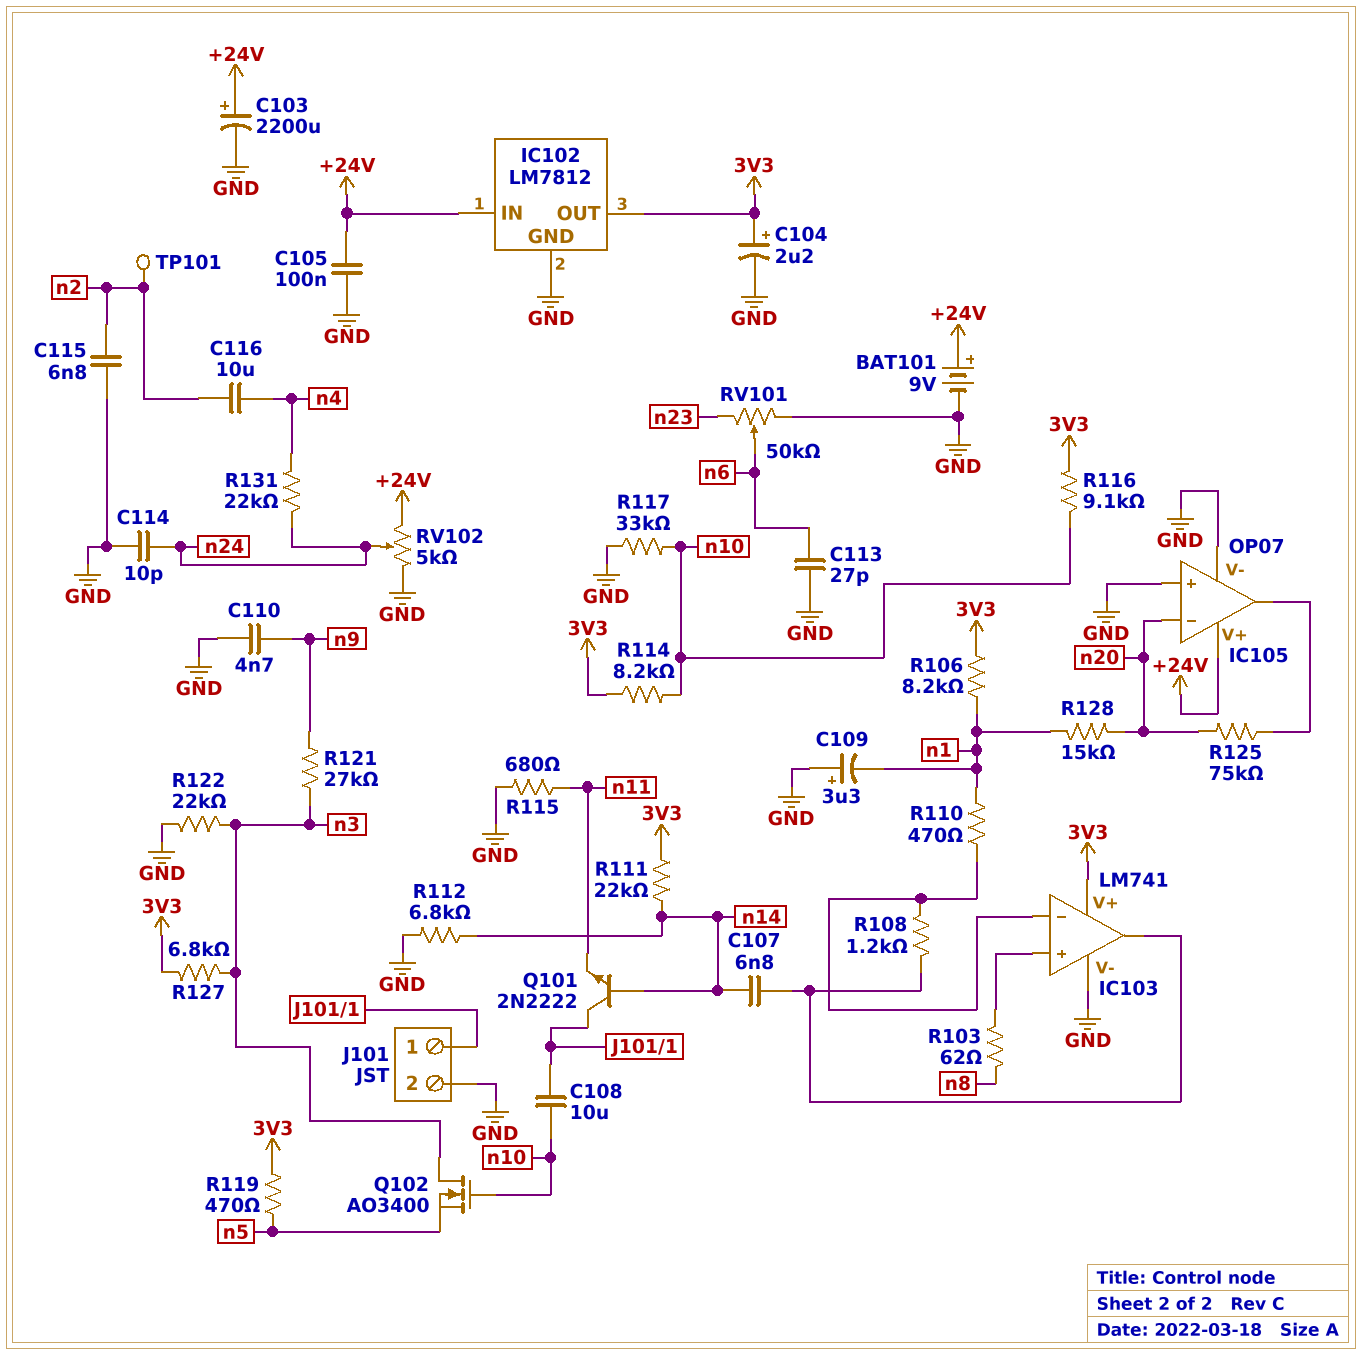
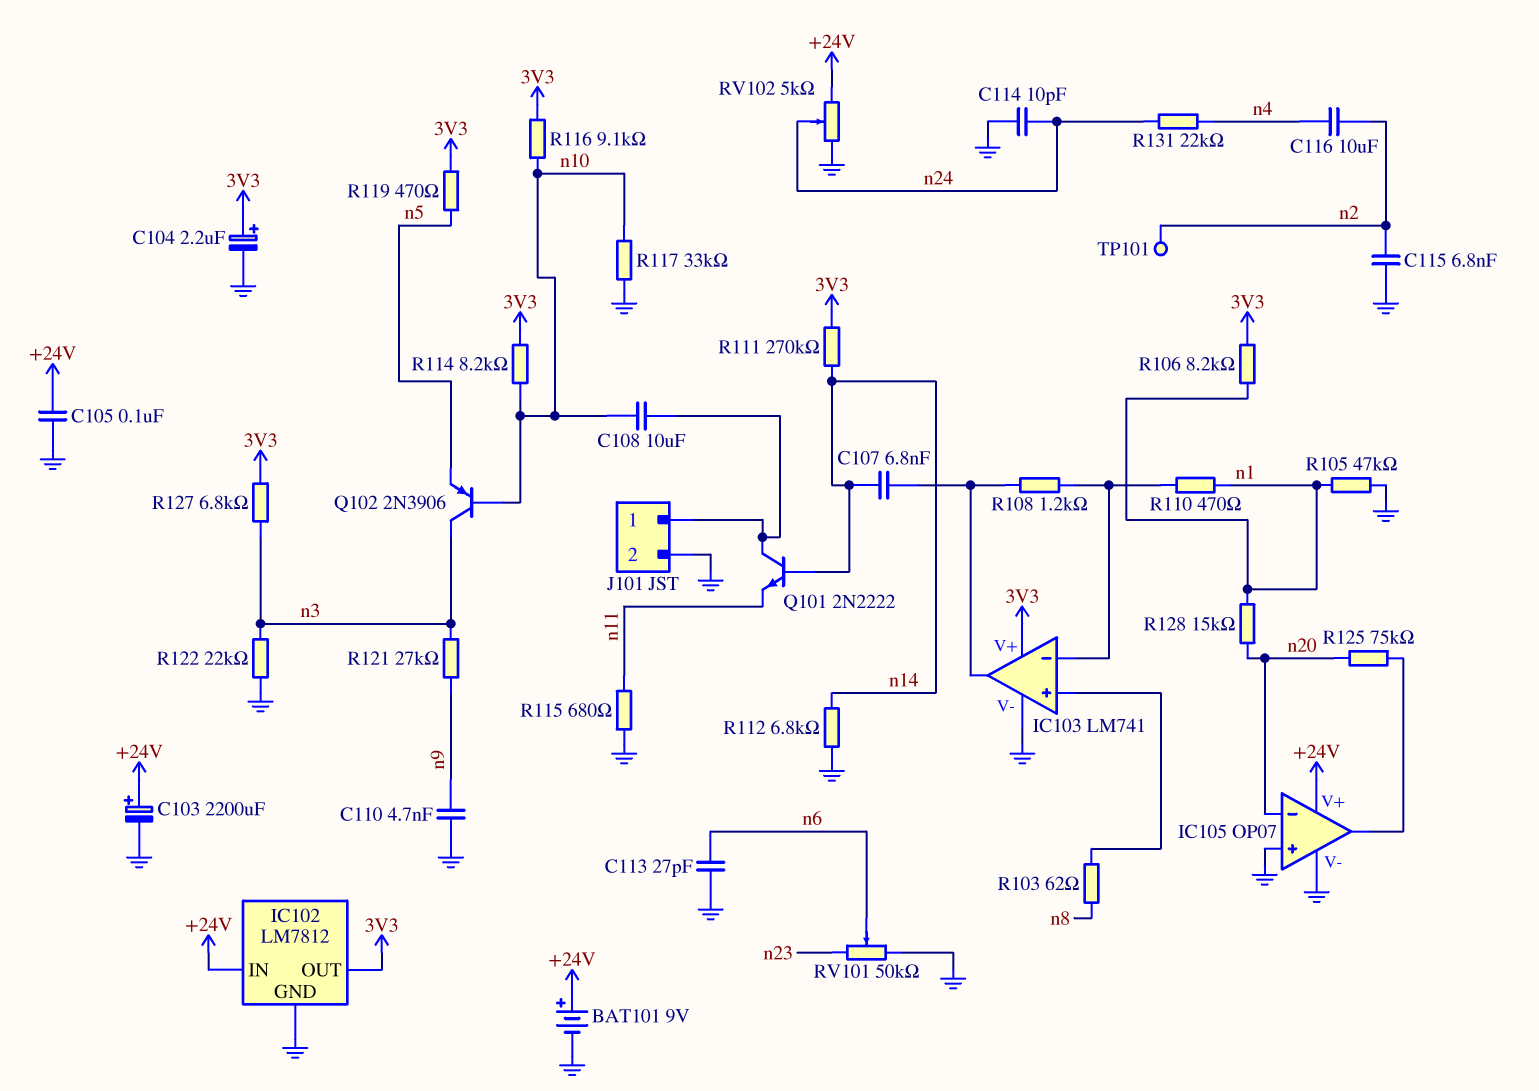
C109: 3.3uF (plus GND, minus n1) -> none
Q102: NMOS AO3400 (G n10, D n3, S n5) -> PNP 2N3906 (B n10, C n3, E n5)
R105: none -> 47k (GND, n1)
R111: 22k (3V3, n14) -> 270k (3V3, n14)

